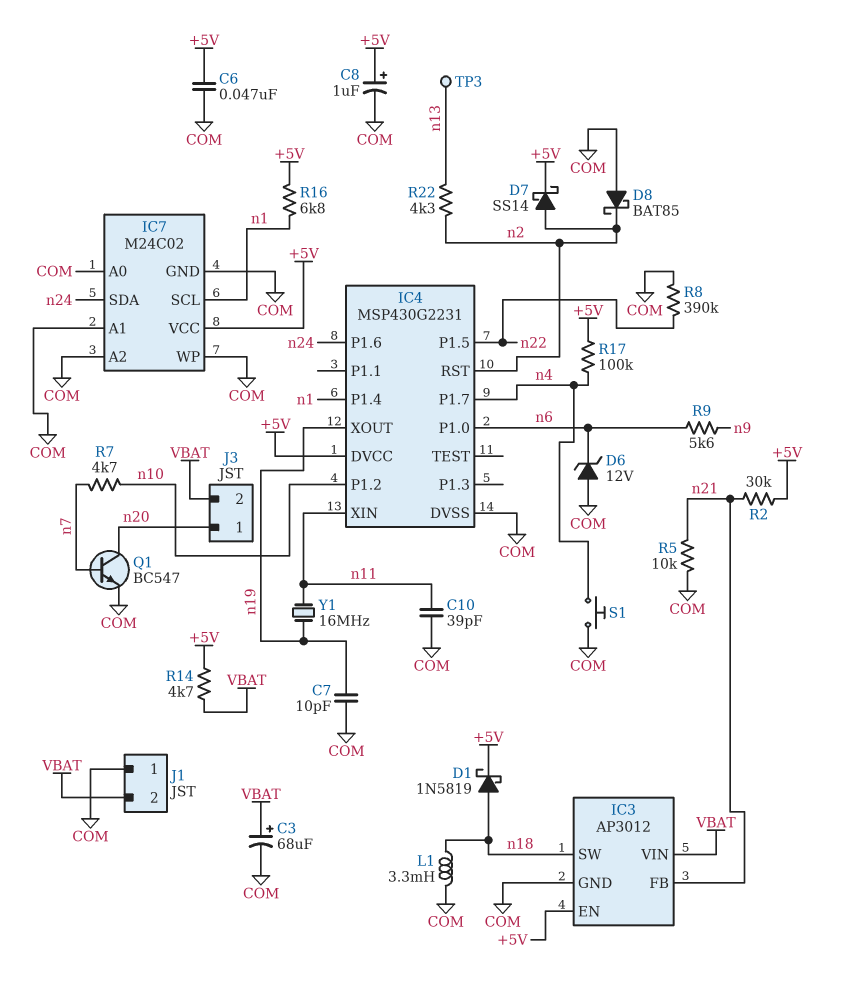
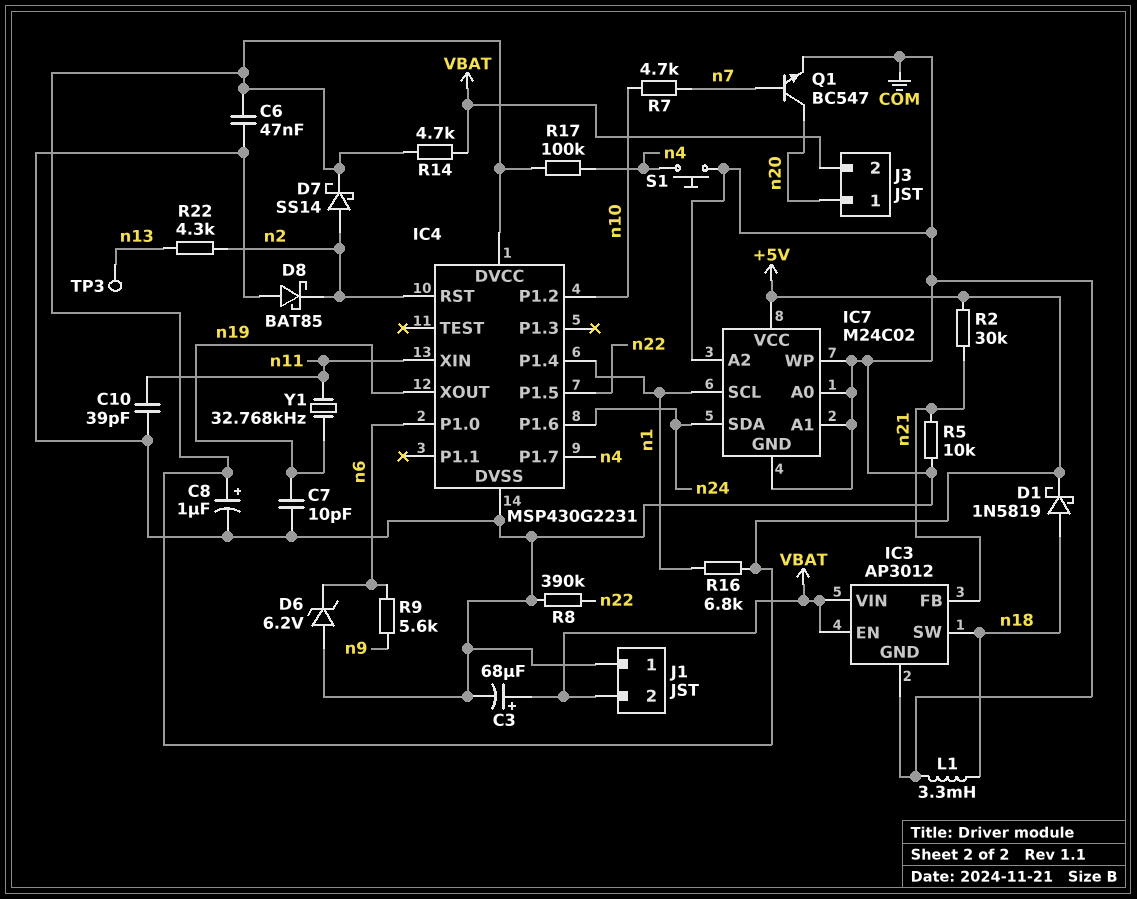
D6: zener 12V (A COM, K n6) -> zener 6.2V (A COM, K n6)
IC3 pin EN: +5V -> VBAT
Y1: 16MHz (n11, n19) -> 32.768kHz (n11, n19)

